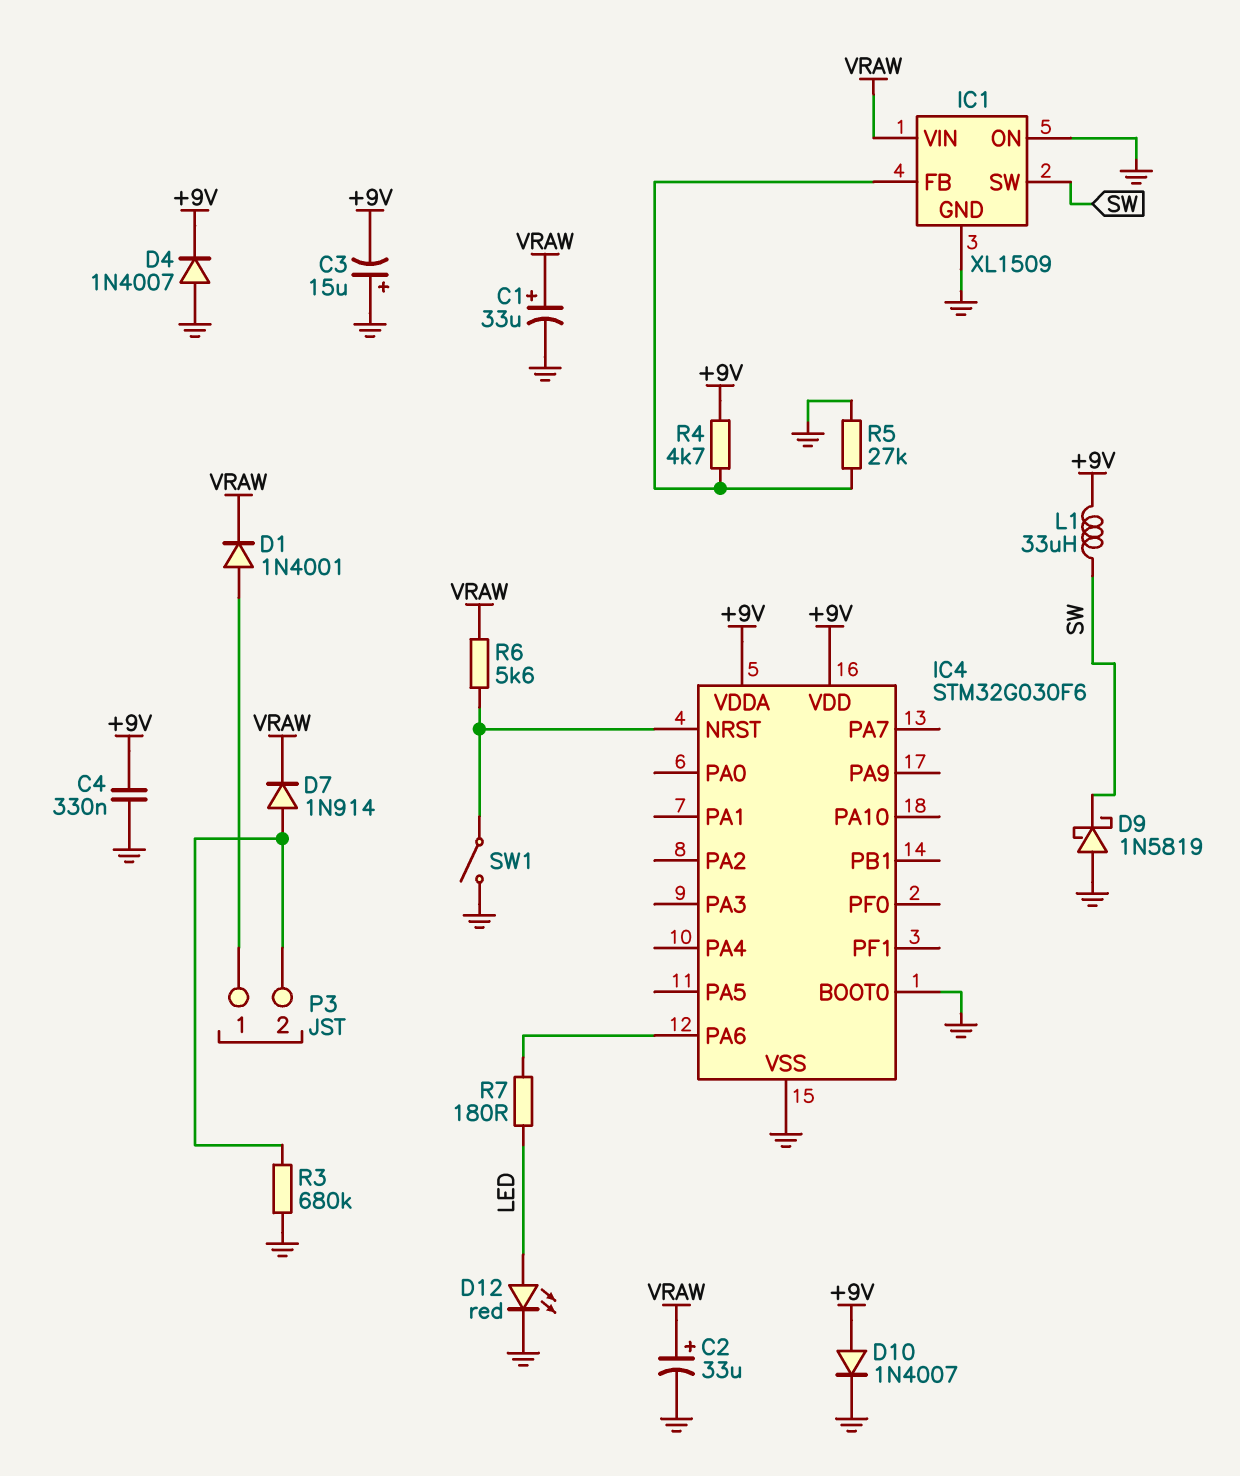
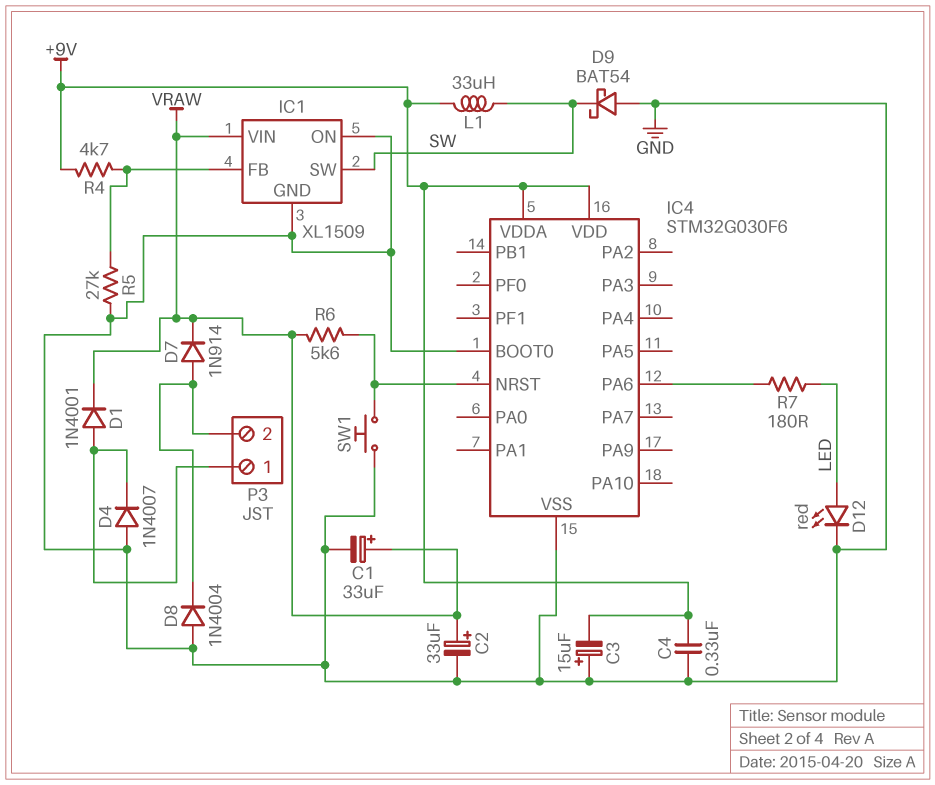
D4: diode 1N4007 (A GND, K +9V) -> diode 1N4007 (A GND, K P3/1)
D8: none -> diode 1N4004 (A GND, K P3/2)
D9: schottky 1N5819 (A GND, K SW) -> schottky BAT54 (A GND, K SW)
D10: diode 1N4007 (A +9V, K GND) -> none
R3: 680k (GND, P3/2) -> none
SW1: switch (GND, IC4/NRST) -> button (GND, IC4/NRST)

